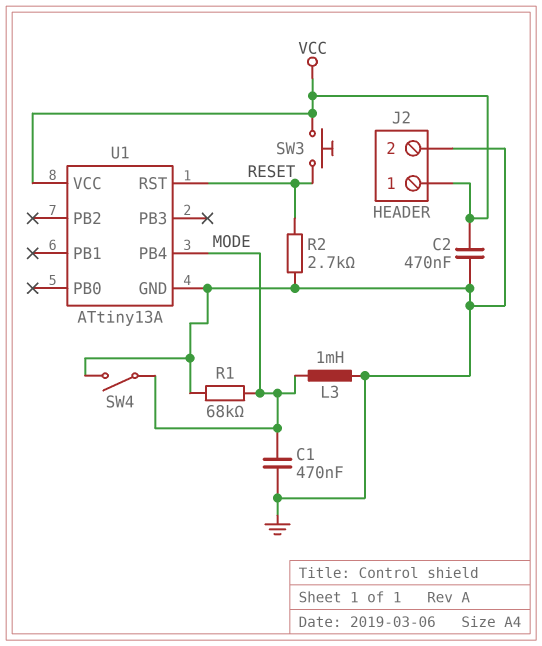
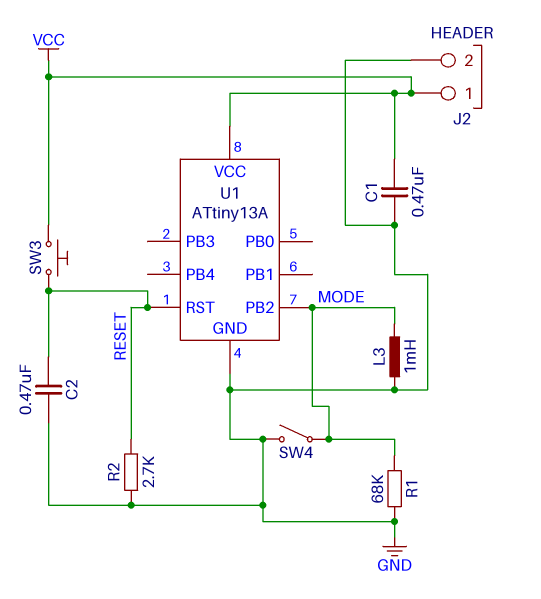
C1: 470nF (GND, MODE) -> 470nF (GND, VCC)
C2: 470nF (GND, VCC) -> 470nF (GND, RESET)
U1 pin PB2: none -> MODE
U1 pin PB4: MODE -> none

